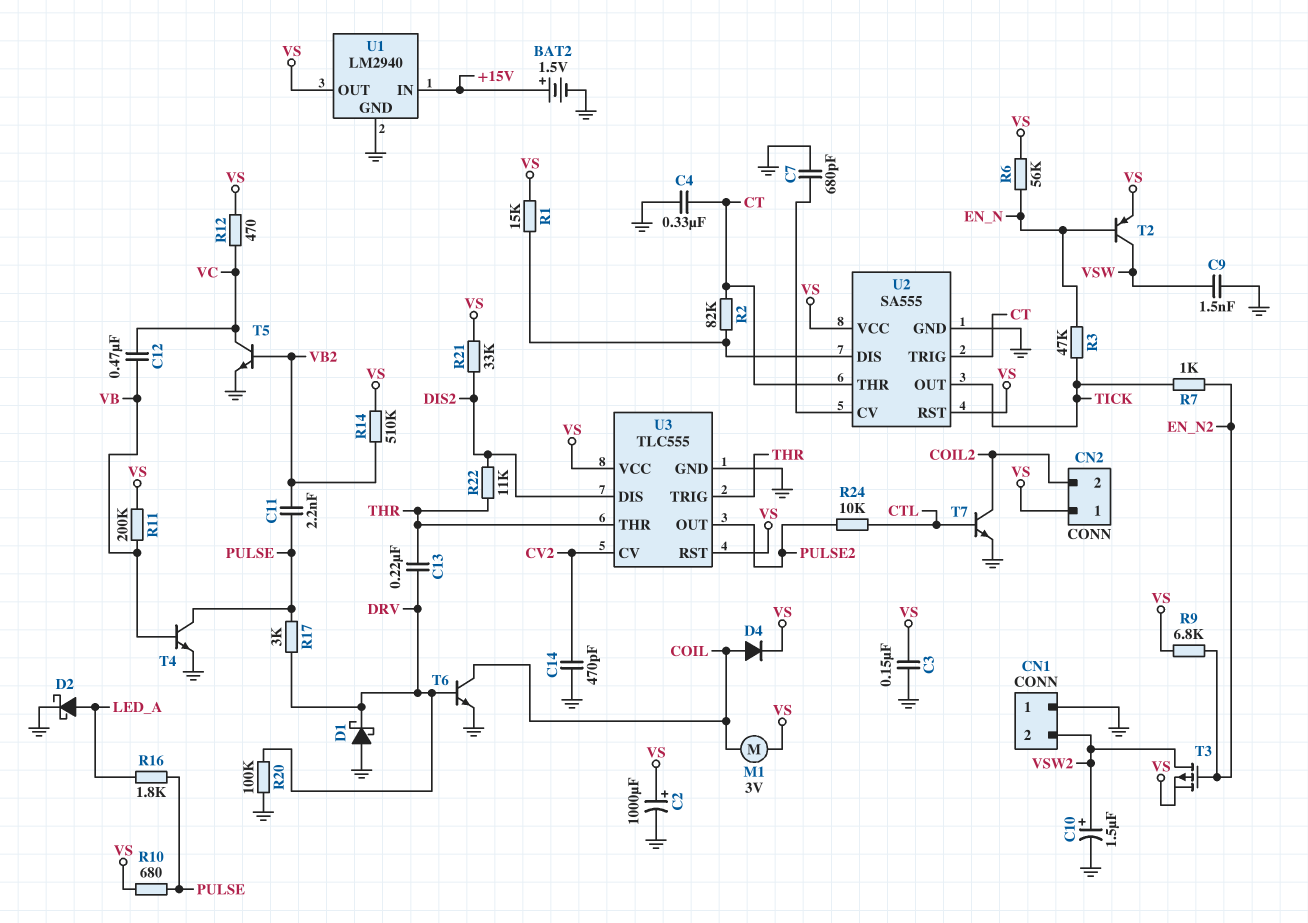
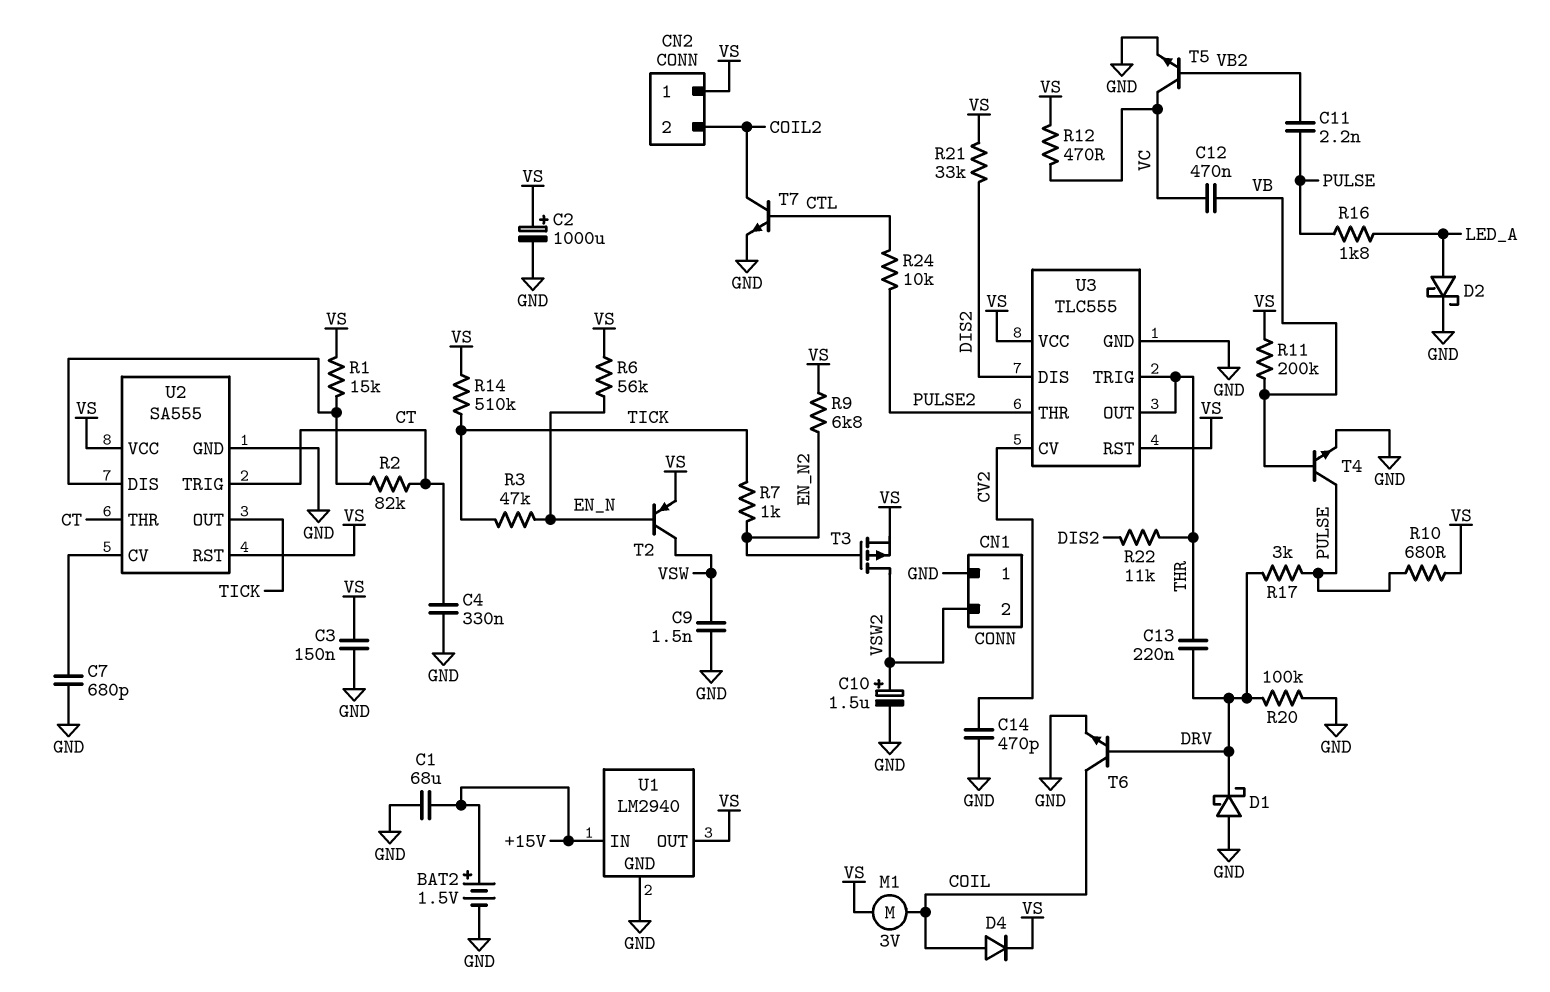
C1: none -> 68uF (+15V, GND)
R14: 510k (VB2, VS) -> 510k (TICK, VS)
U3 pin OUT: PULSE2 -> THR
U3 pin THR: THR -> PULSE2

